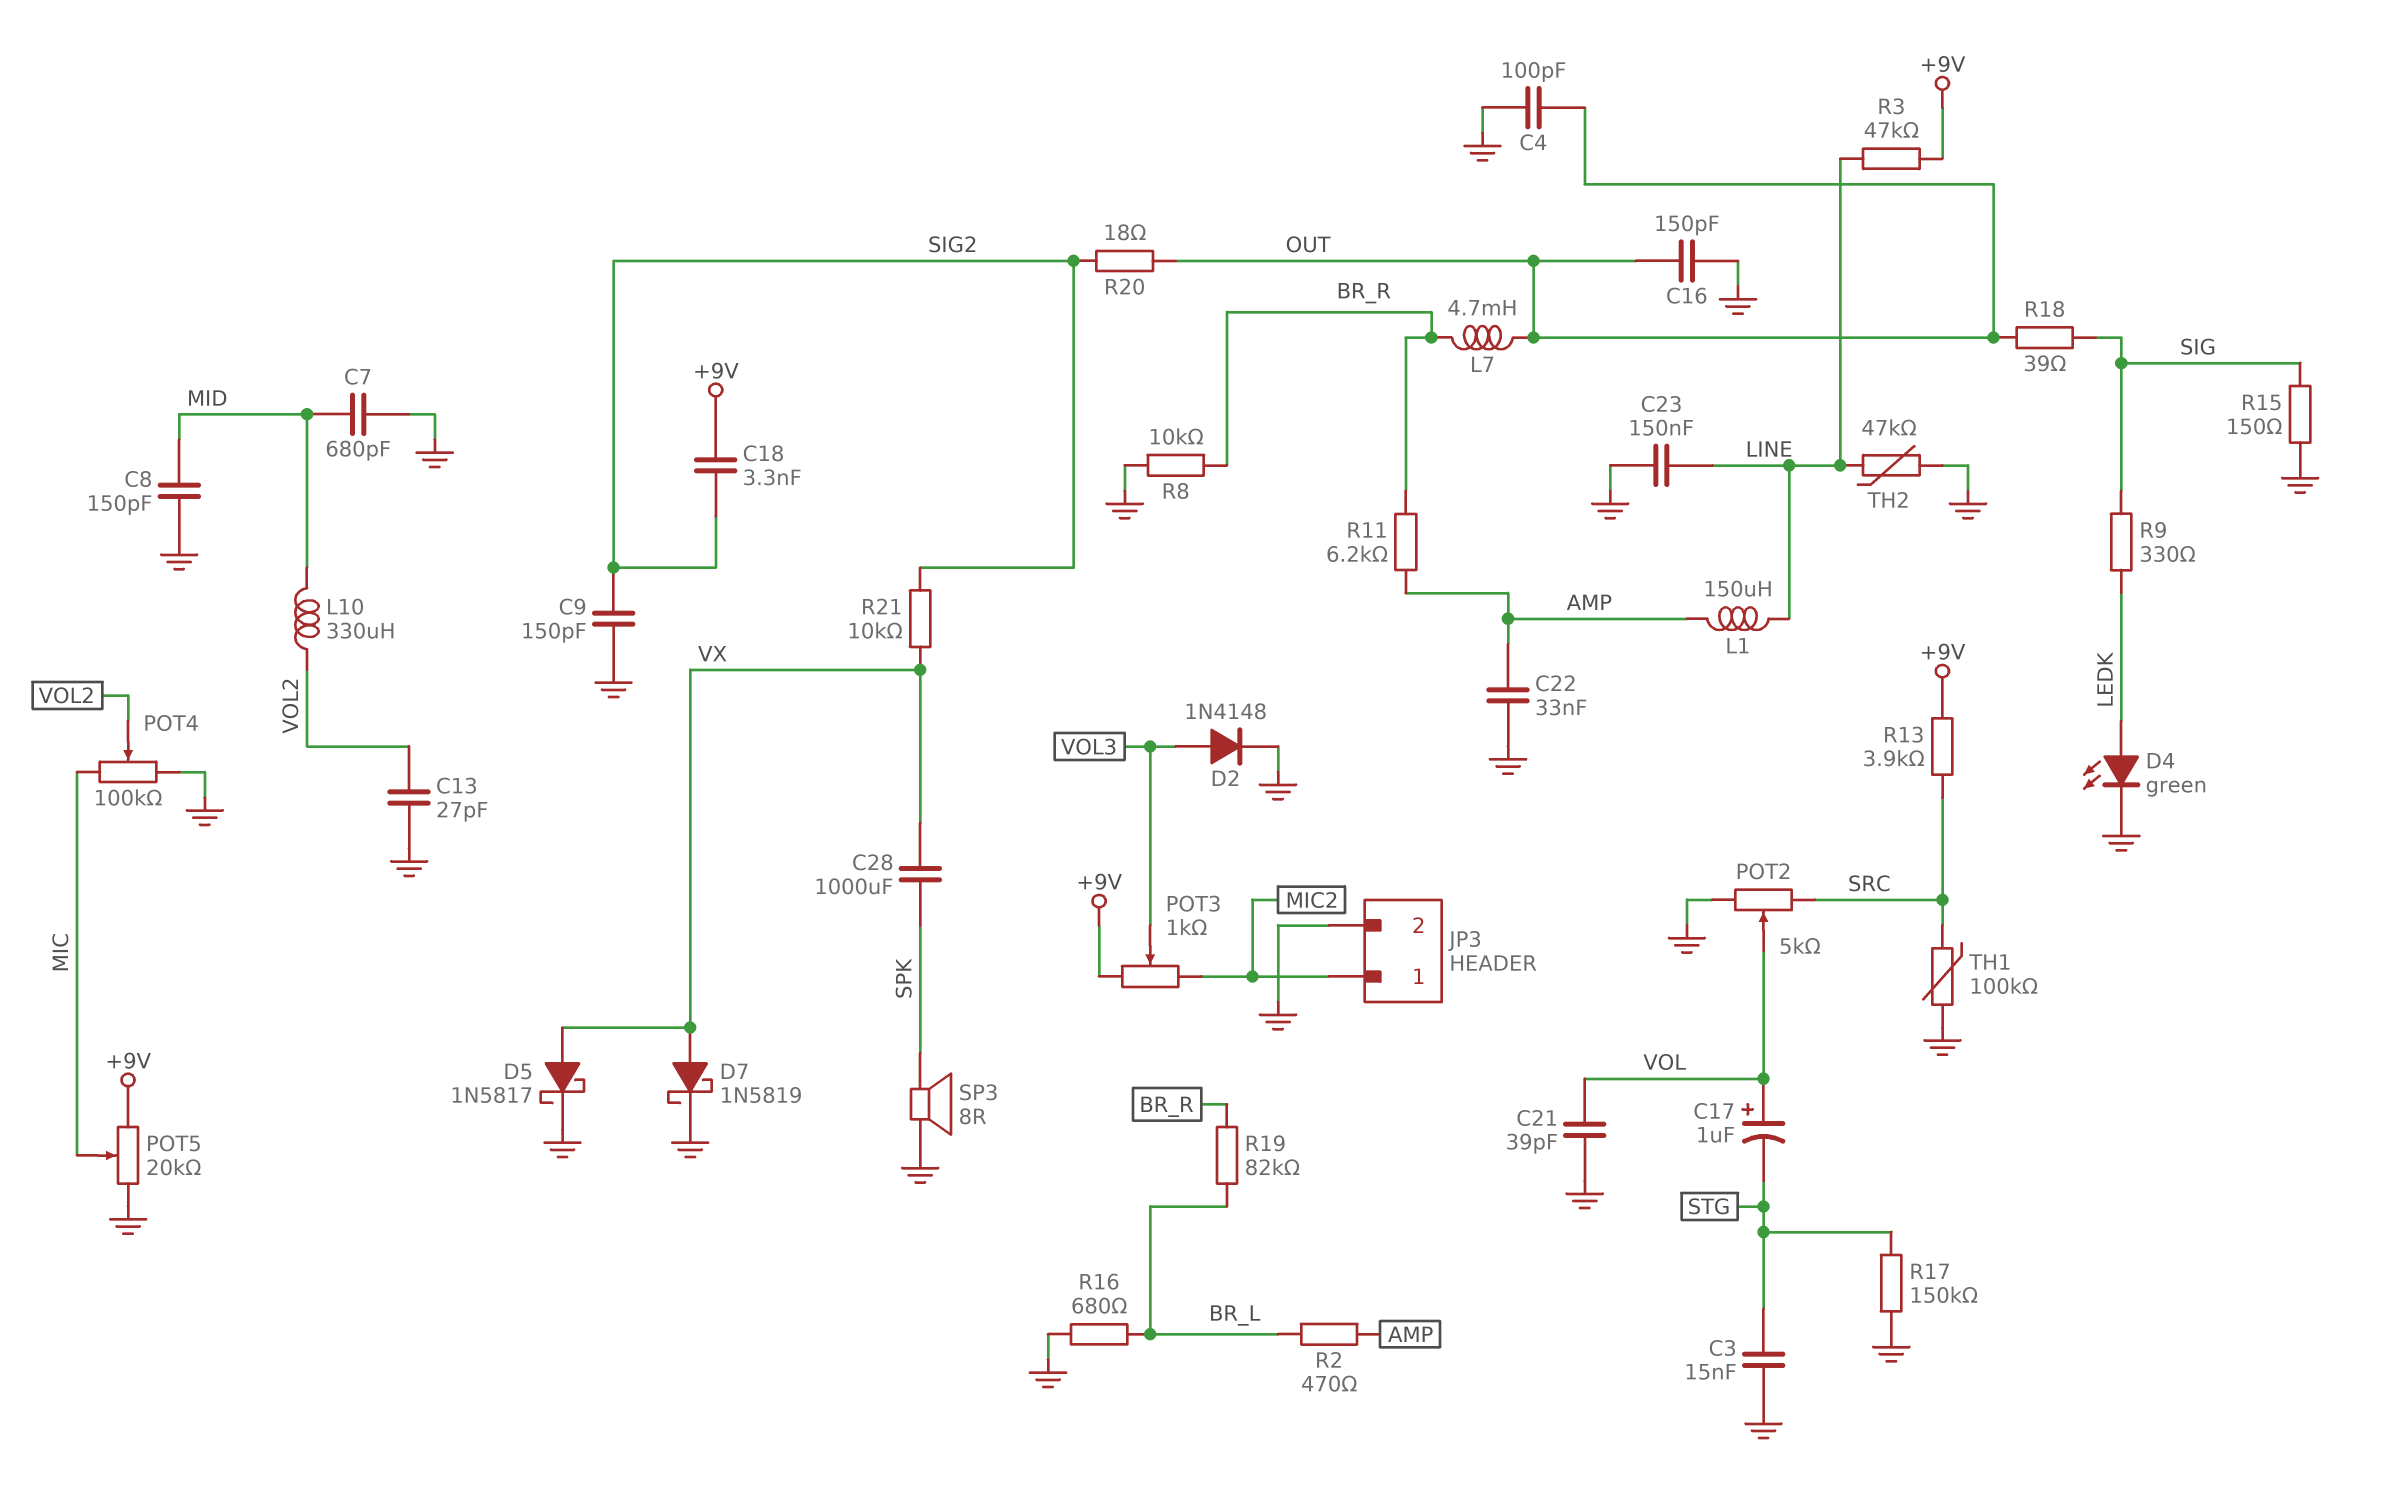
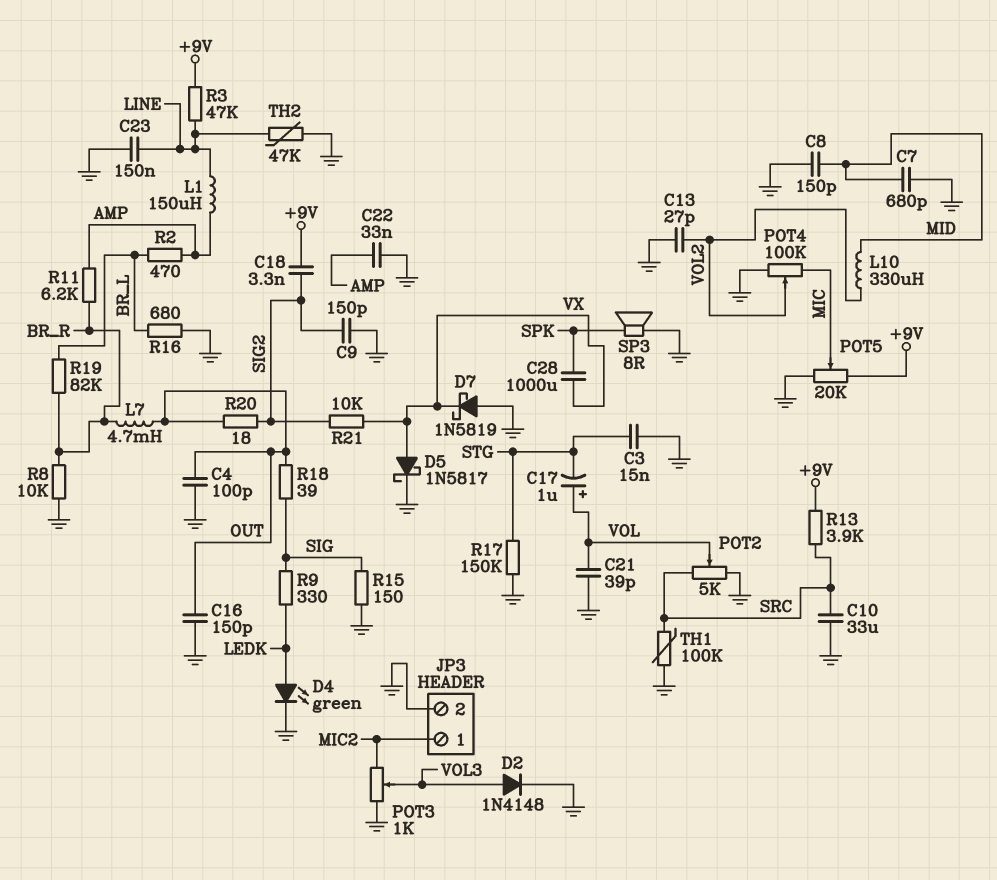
C10: none -> 33uF (GND, SRC)
D7: schottky 1N5819 (A VX, K GND) -> schottky 1N5819 (A GND, K VX)
POT3: 1k (+9V, MIC2, wiper VOL3) -> 1k (GND, MIC2, wiper VOL3)

